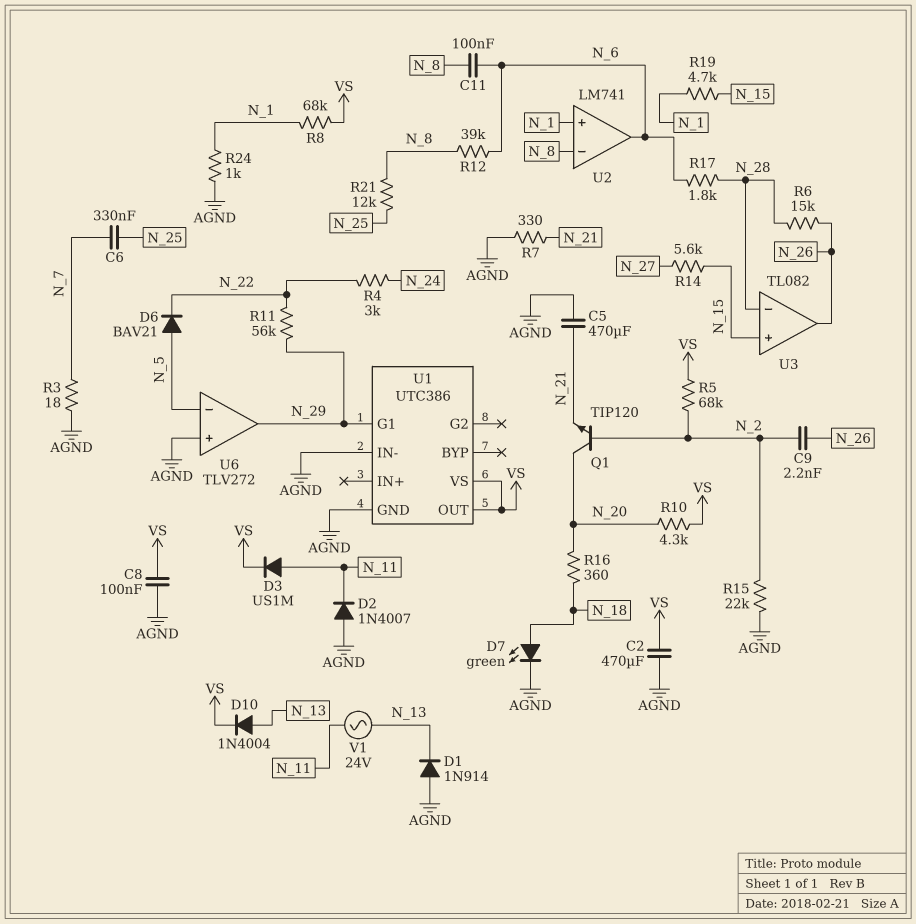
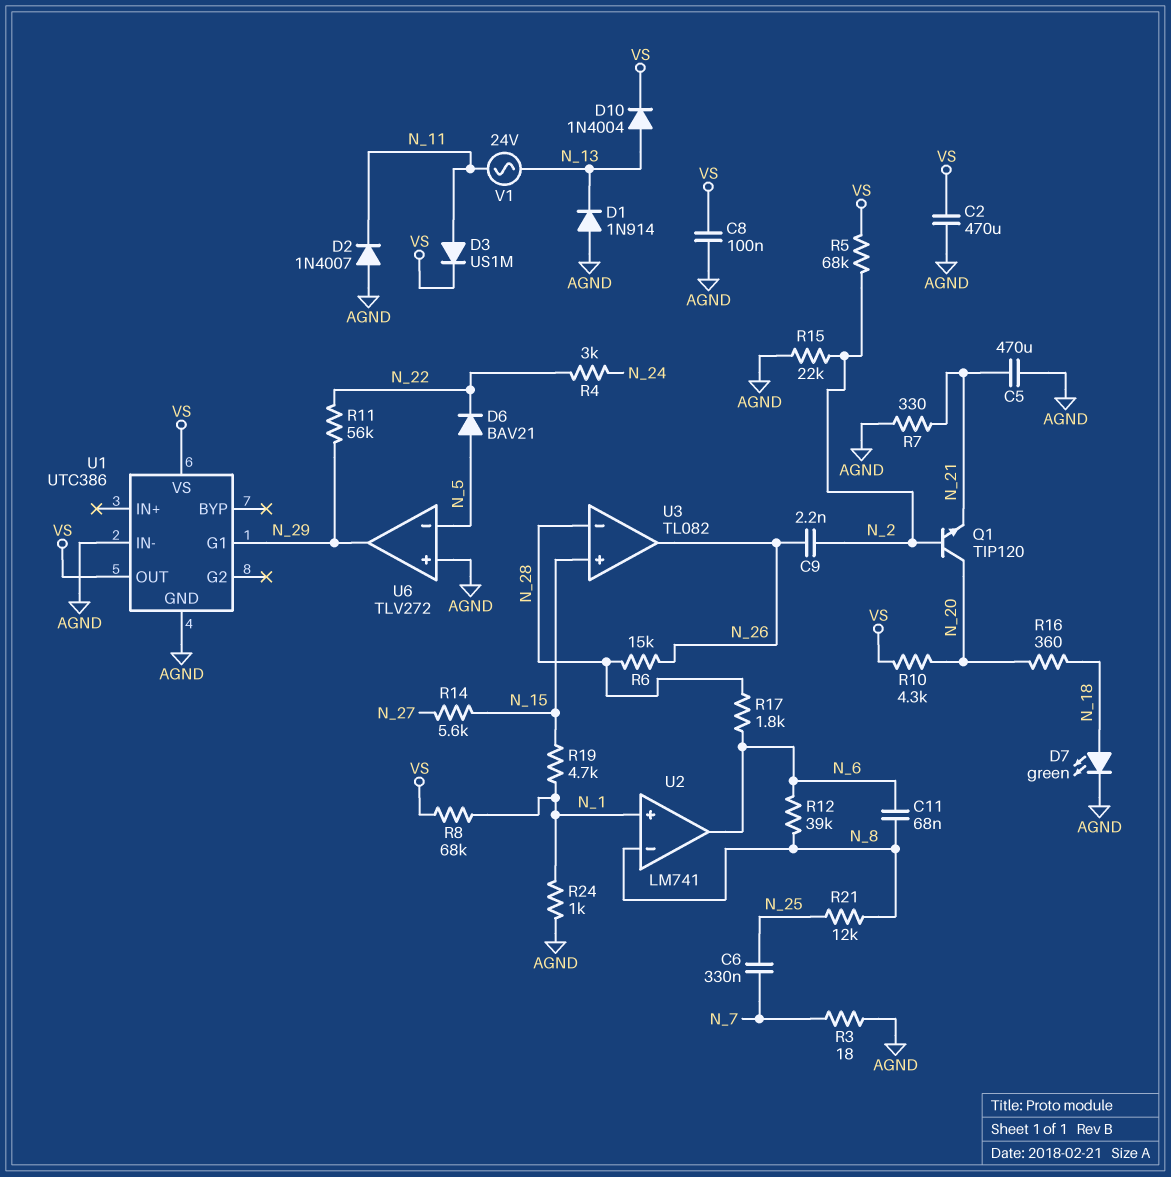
C11: 100nF (N_6, N_8) -> 68nF (N_6, N_8)

